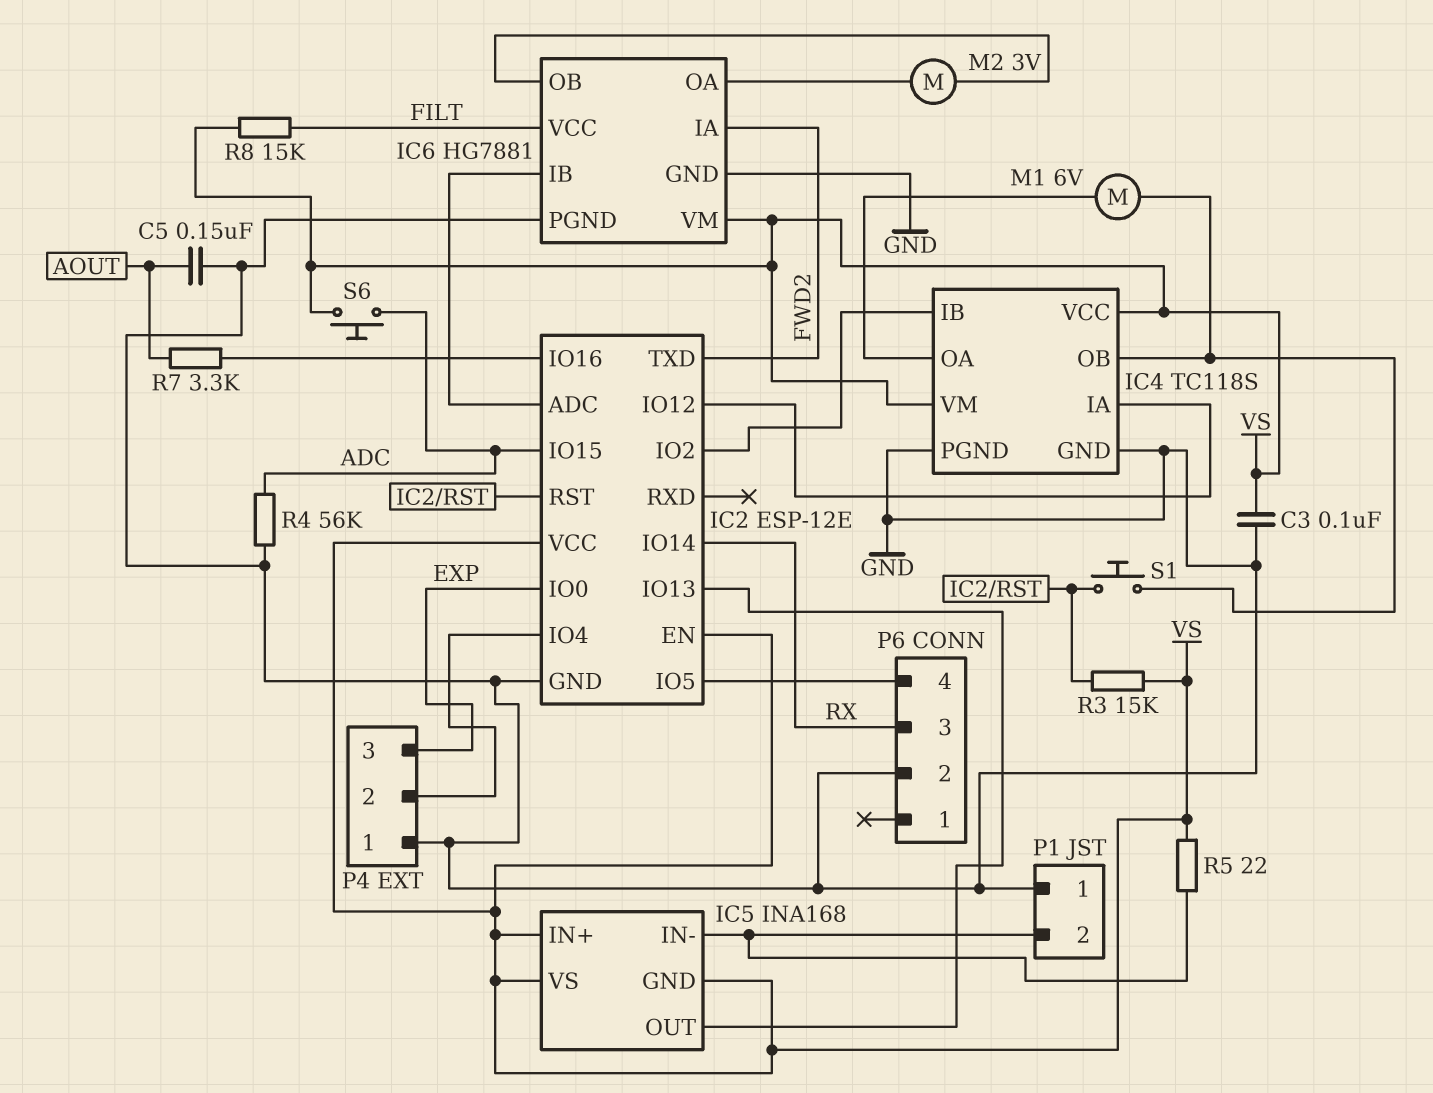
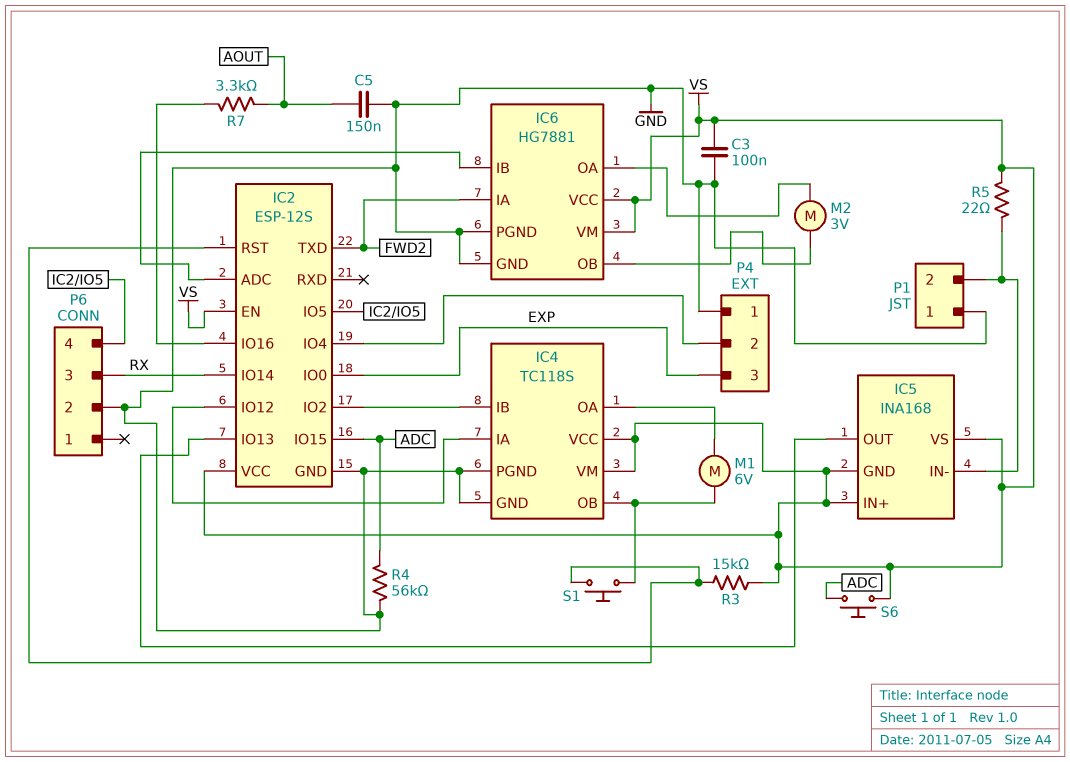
IC2: ESP-12E -> ESP-12S
IC6 pin VCC: FILT -> VS
R8: 15k (FILT, VS) -> none

